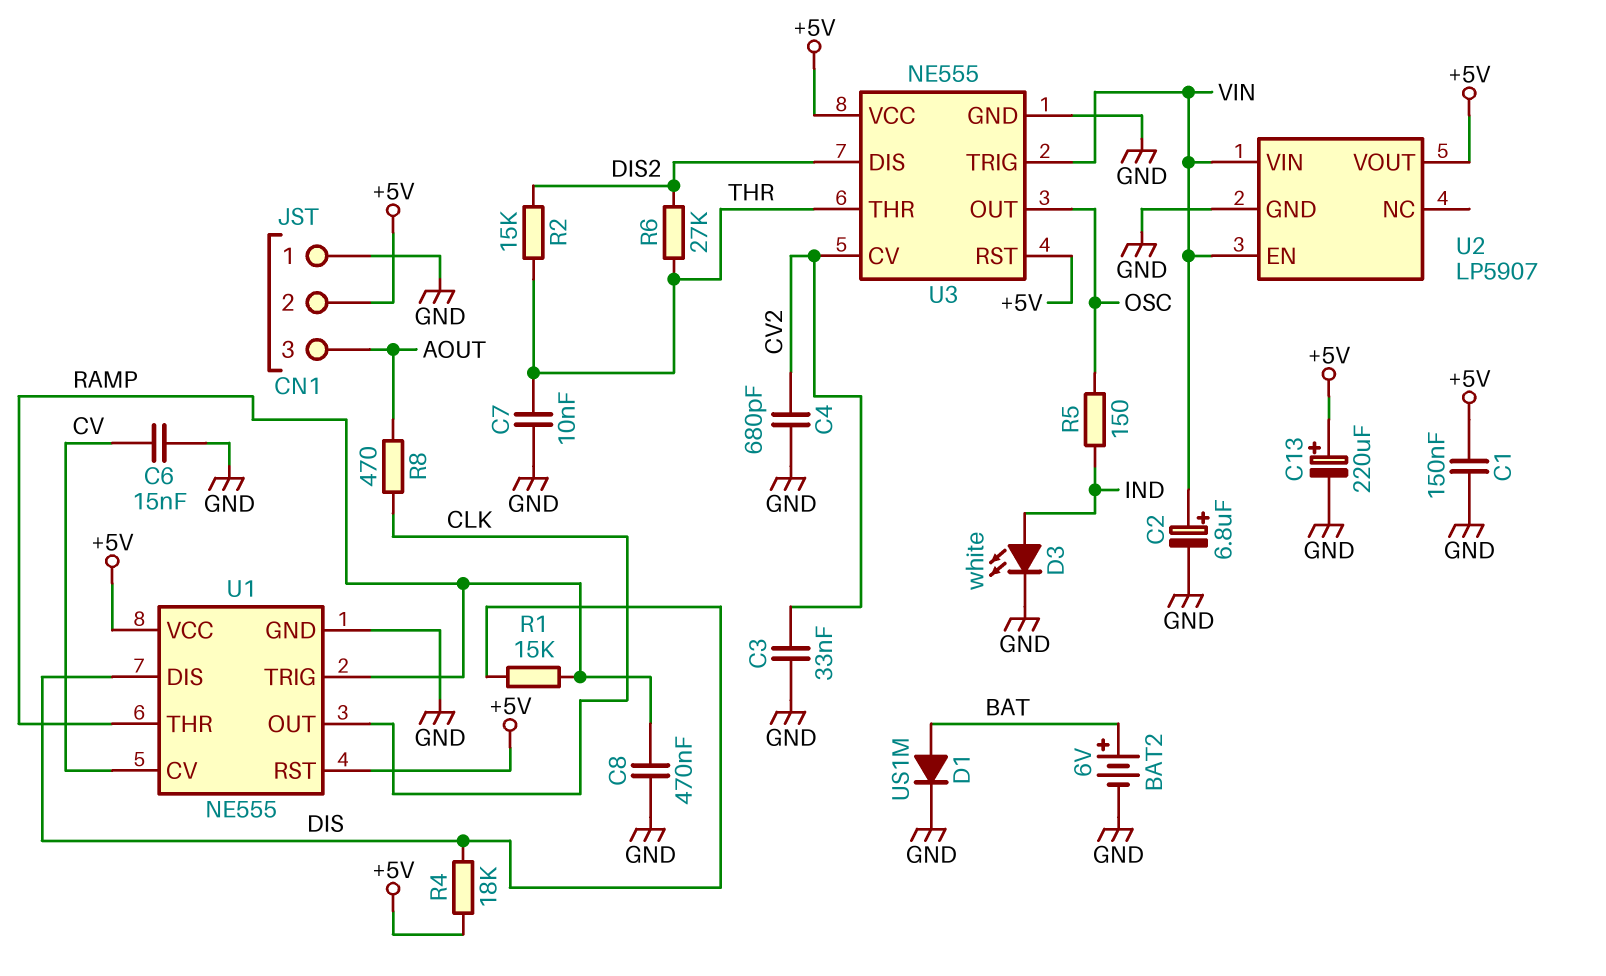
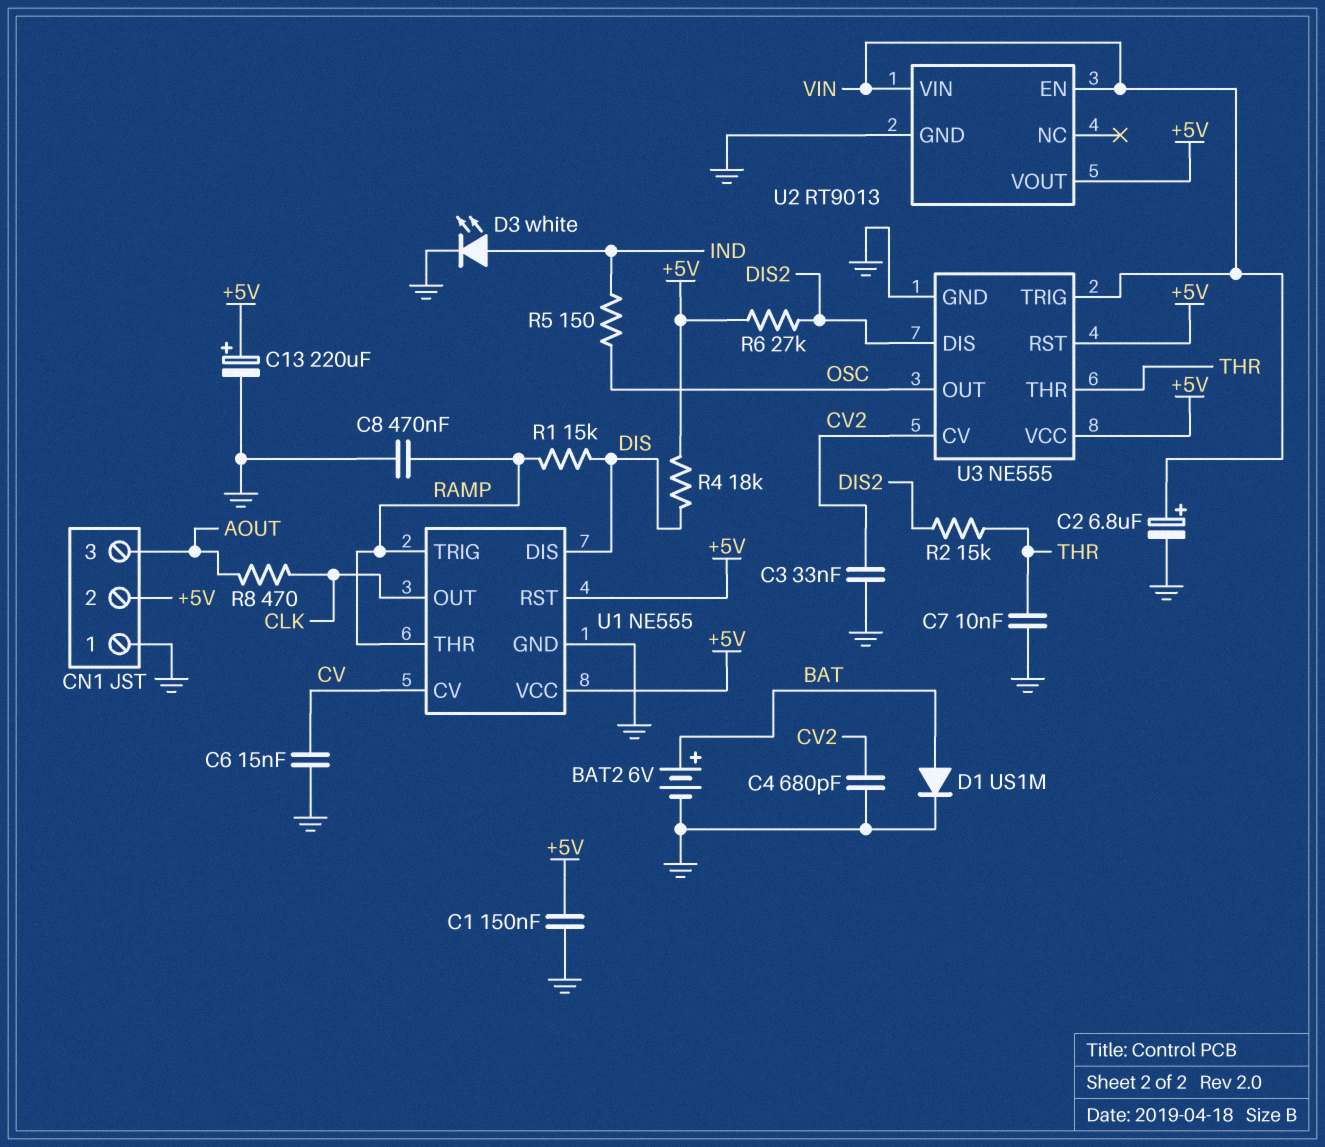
R6: 27k (DIS2, THR) -> 27k (+5V, DIS2)
U2: LP5907 -> RT9013

